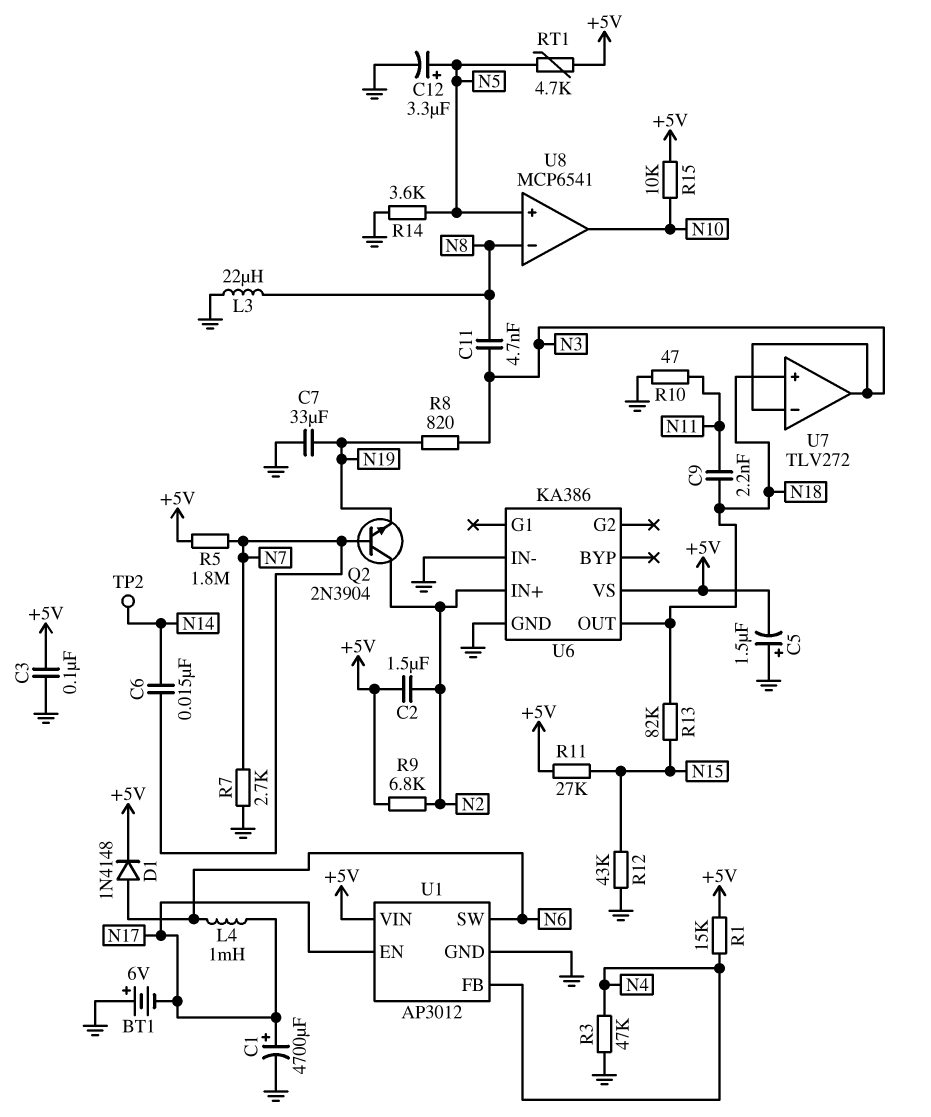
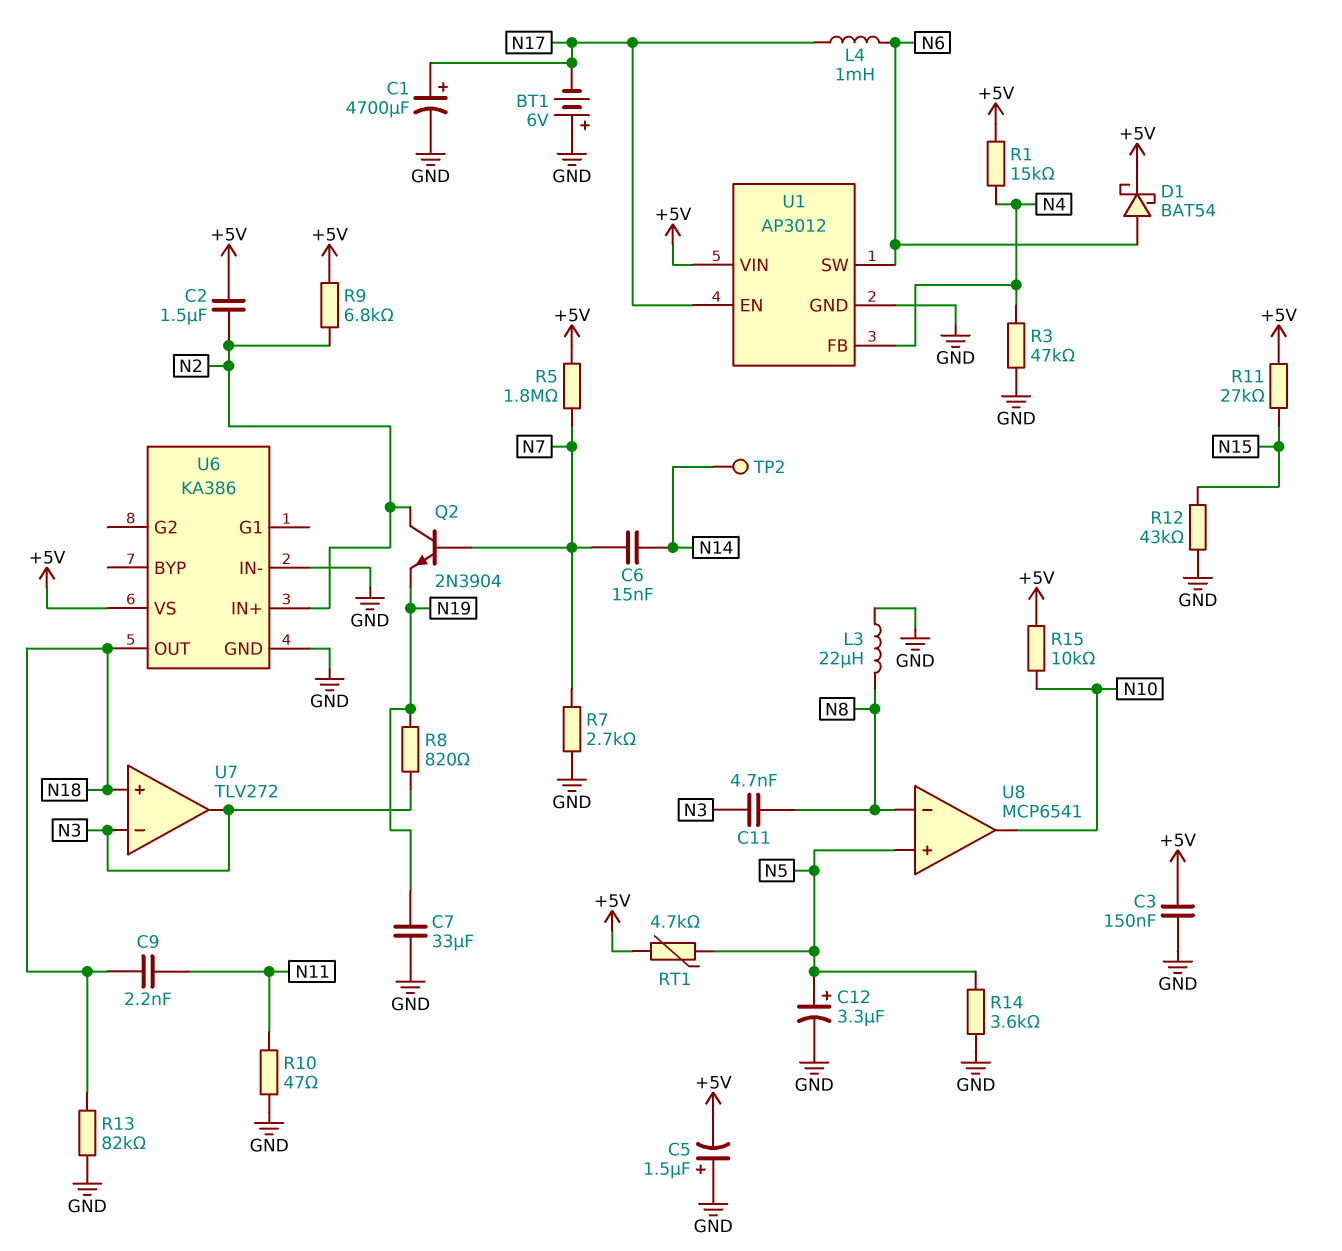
C3: 100nF (+5V, GND) -> 150nF (+5V, GND)
D1: diode 1N4148 (A N6, K +5V) -> schottky BAT54 (A N6, K +5V)
R13: 82k (N15, N18) -> 82k (GND, N18)

